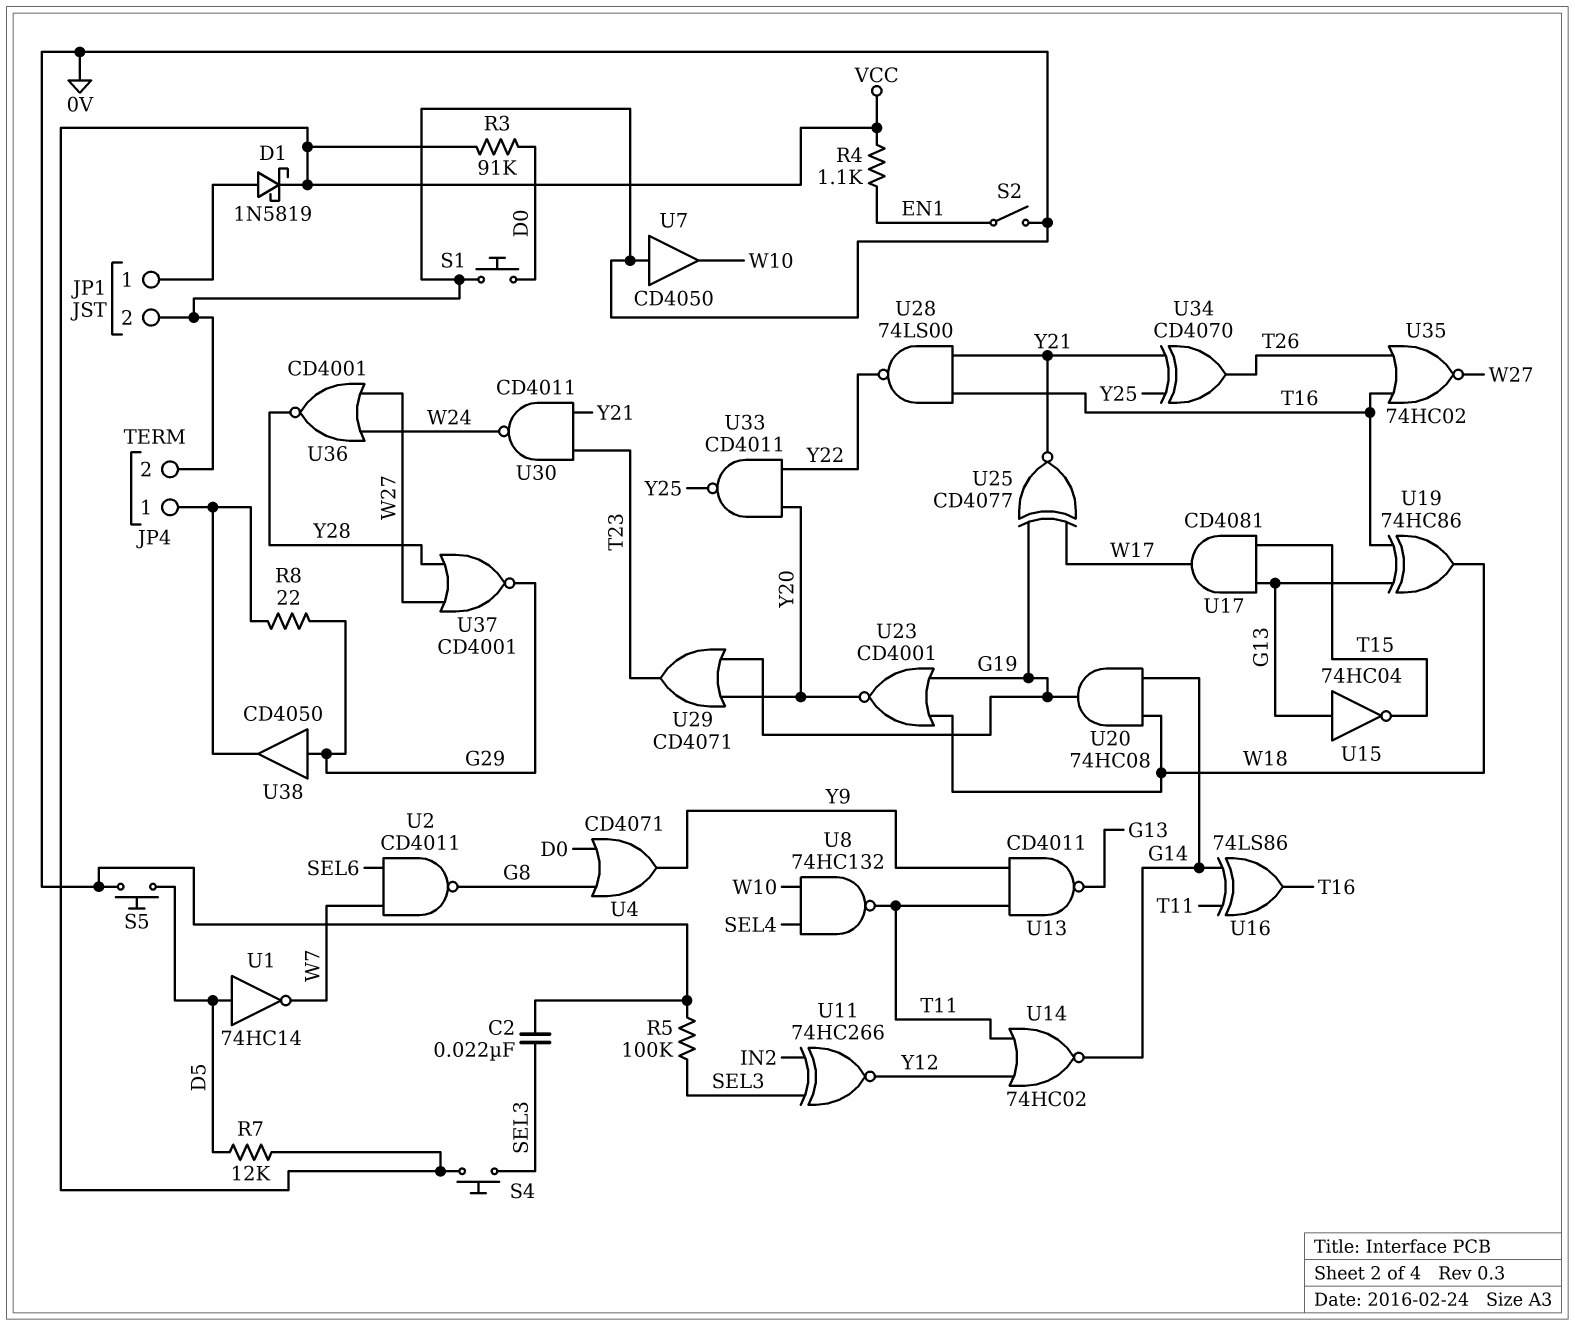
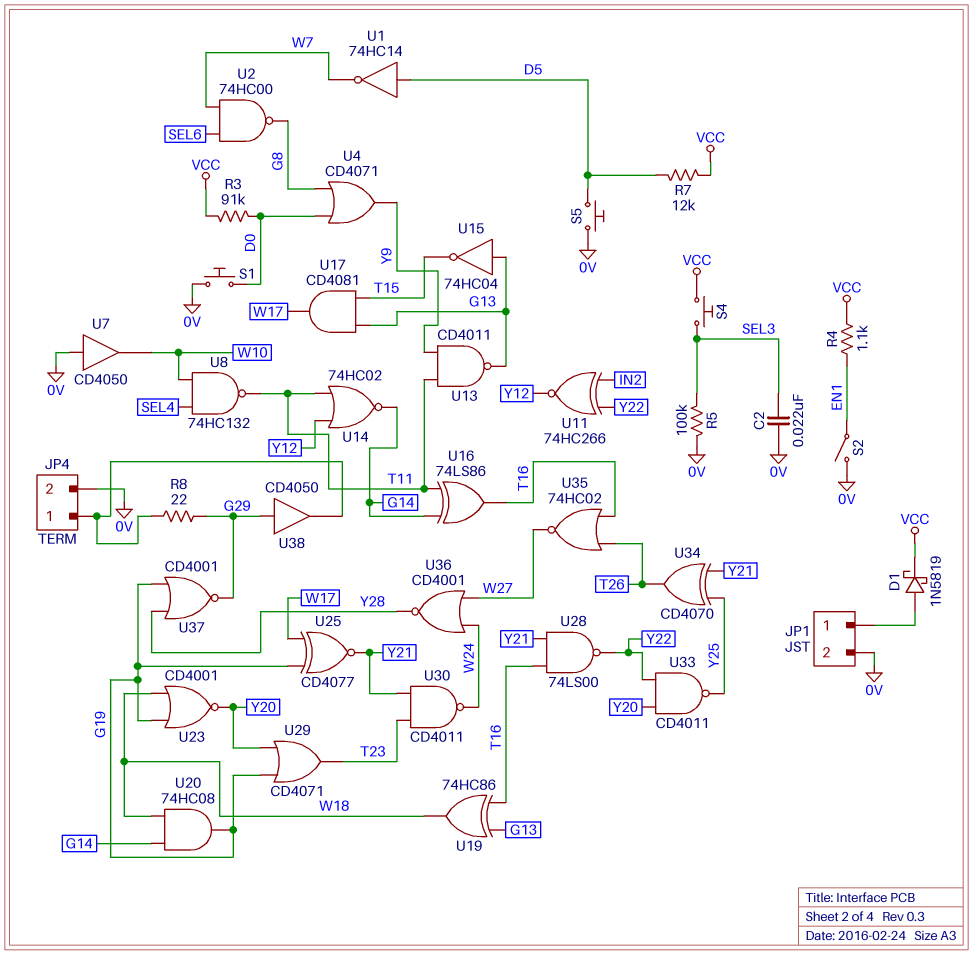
U2: NAND CD4011 (in SEL6, in W7, out G8) -> NAND 74HC00 (in SEL6, in W7, out G8)
U11: XNOR 74HC266 (in IN2, in SEL3, out Y12) -> XNOR 74HC266 (in IN2, in Y22, out Y12)
U37: NOR CD4001 (in W27, in Y28, out G29) -> NOR CD4001 (in G19, in Y28, out G29)

